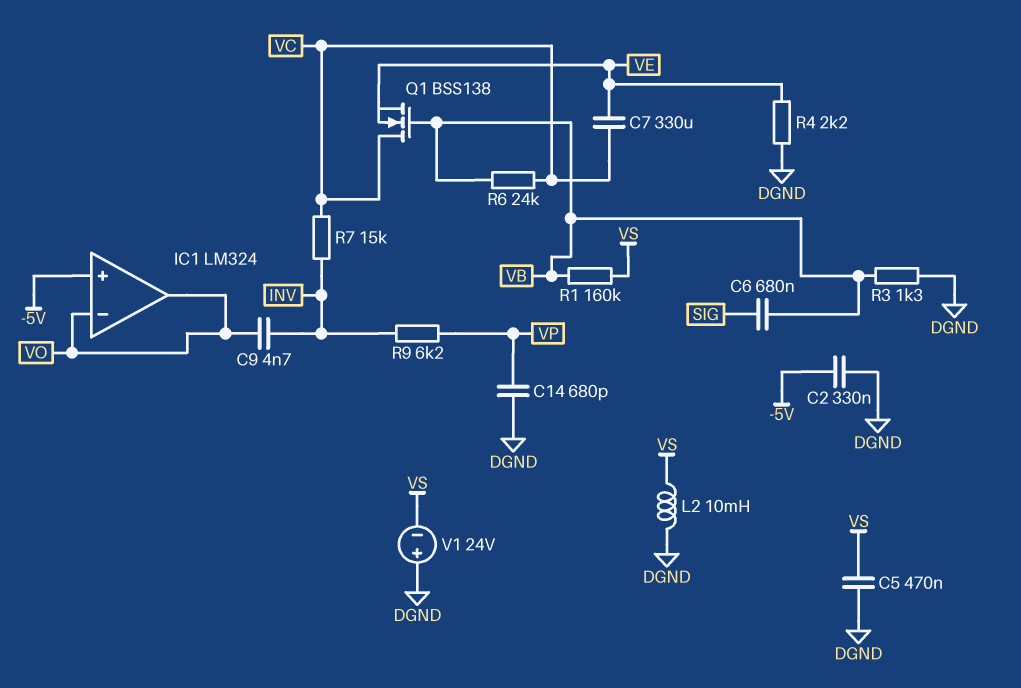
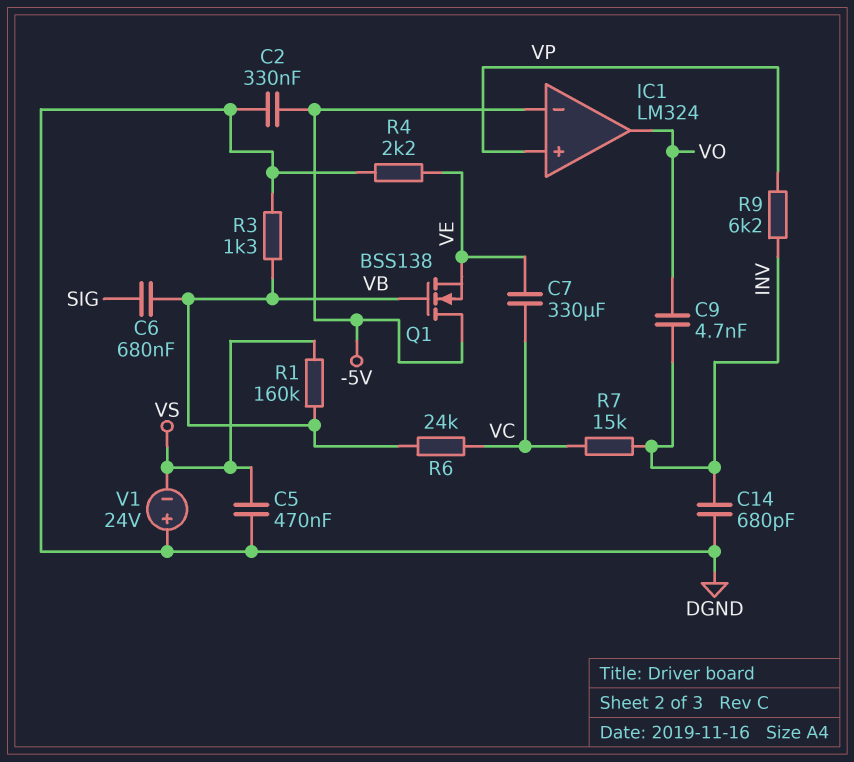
C14: 680pF (DGND, VP) -> 680pF (DGND, INV)
IC1 pin in+: -5V -> VP
IC1 pin in-: VO -> -5V
L2: 10mH (DGND, VS) -> none
Q1: NMOS BSS138 (G VB, D VC, S VE) -> NMOS BSS138 (G VB, D -5V, S VE)

